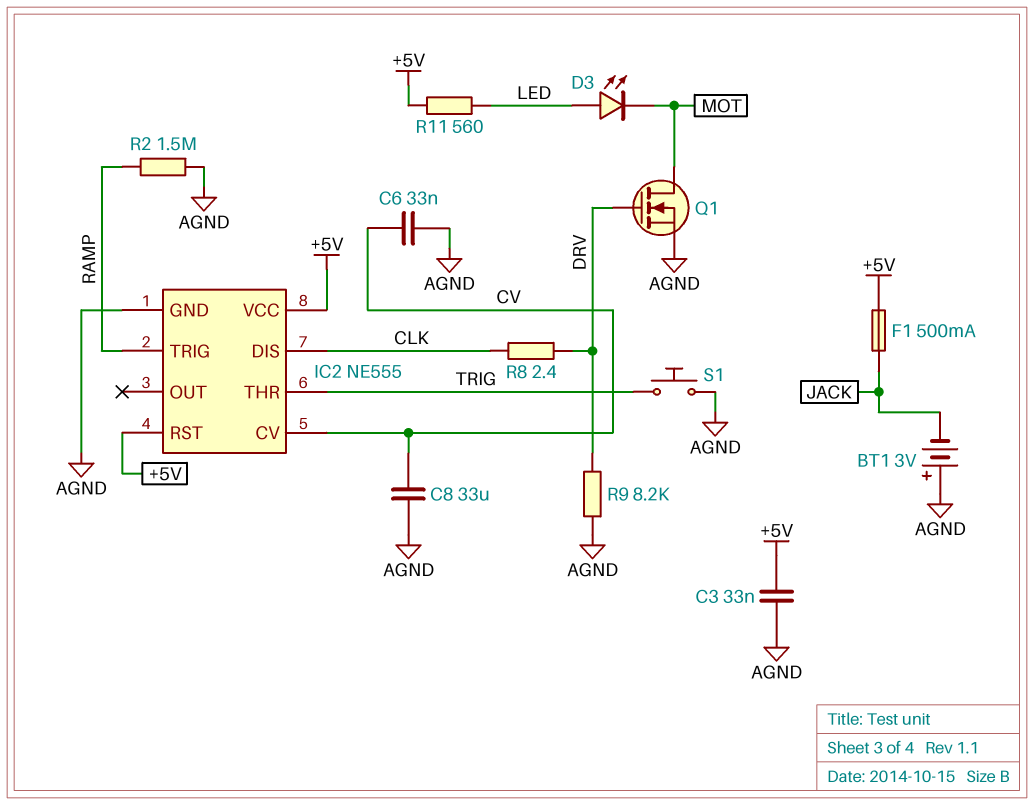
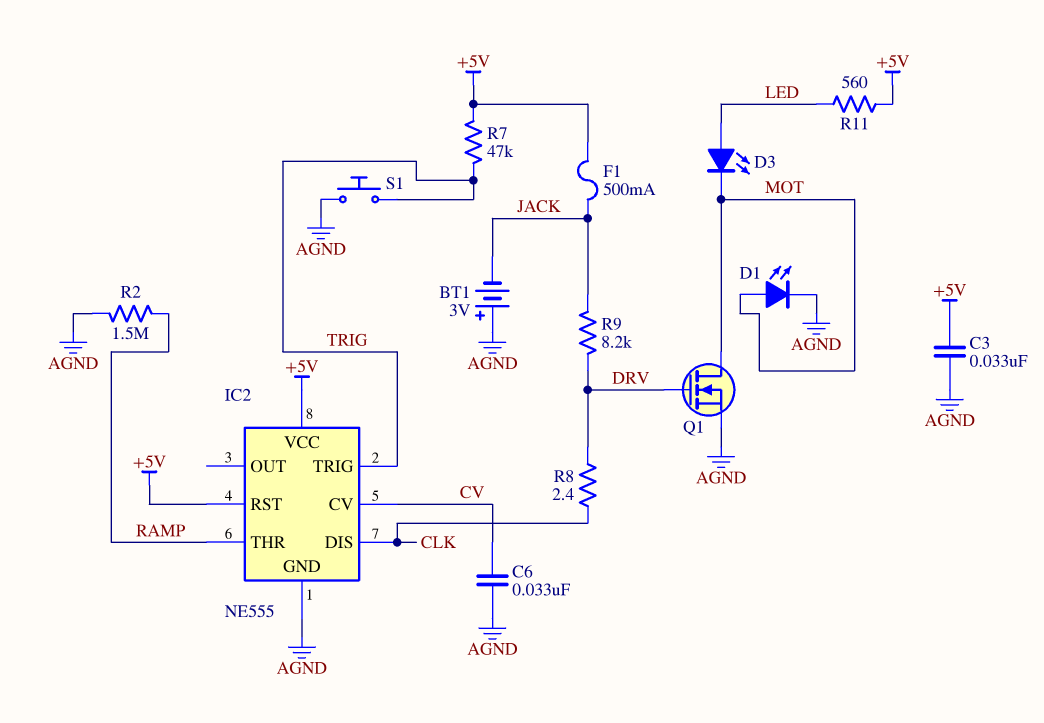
C8: 33uF (AGND, CV) -> none
D1: none -> LED (A MOT, K AGND)
IC2 pin THR: TRIG -> RAMP
IC2 pin TRIG: RAMP -> TRIG
R7: none -> 47k (+5V, TRIG)
R9: 8.2k (AGND, DRV) -> 8.2k (DRV, JACK)

